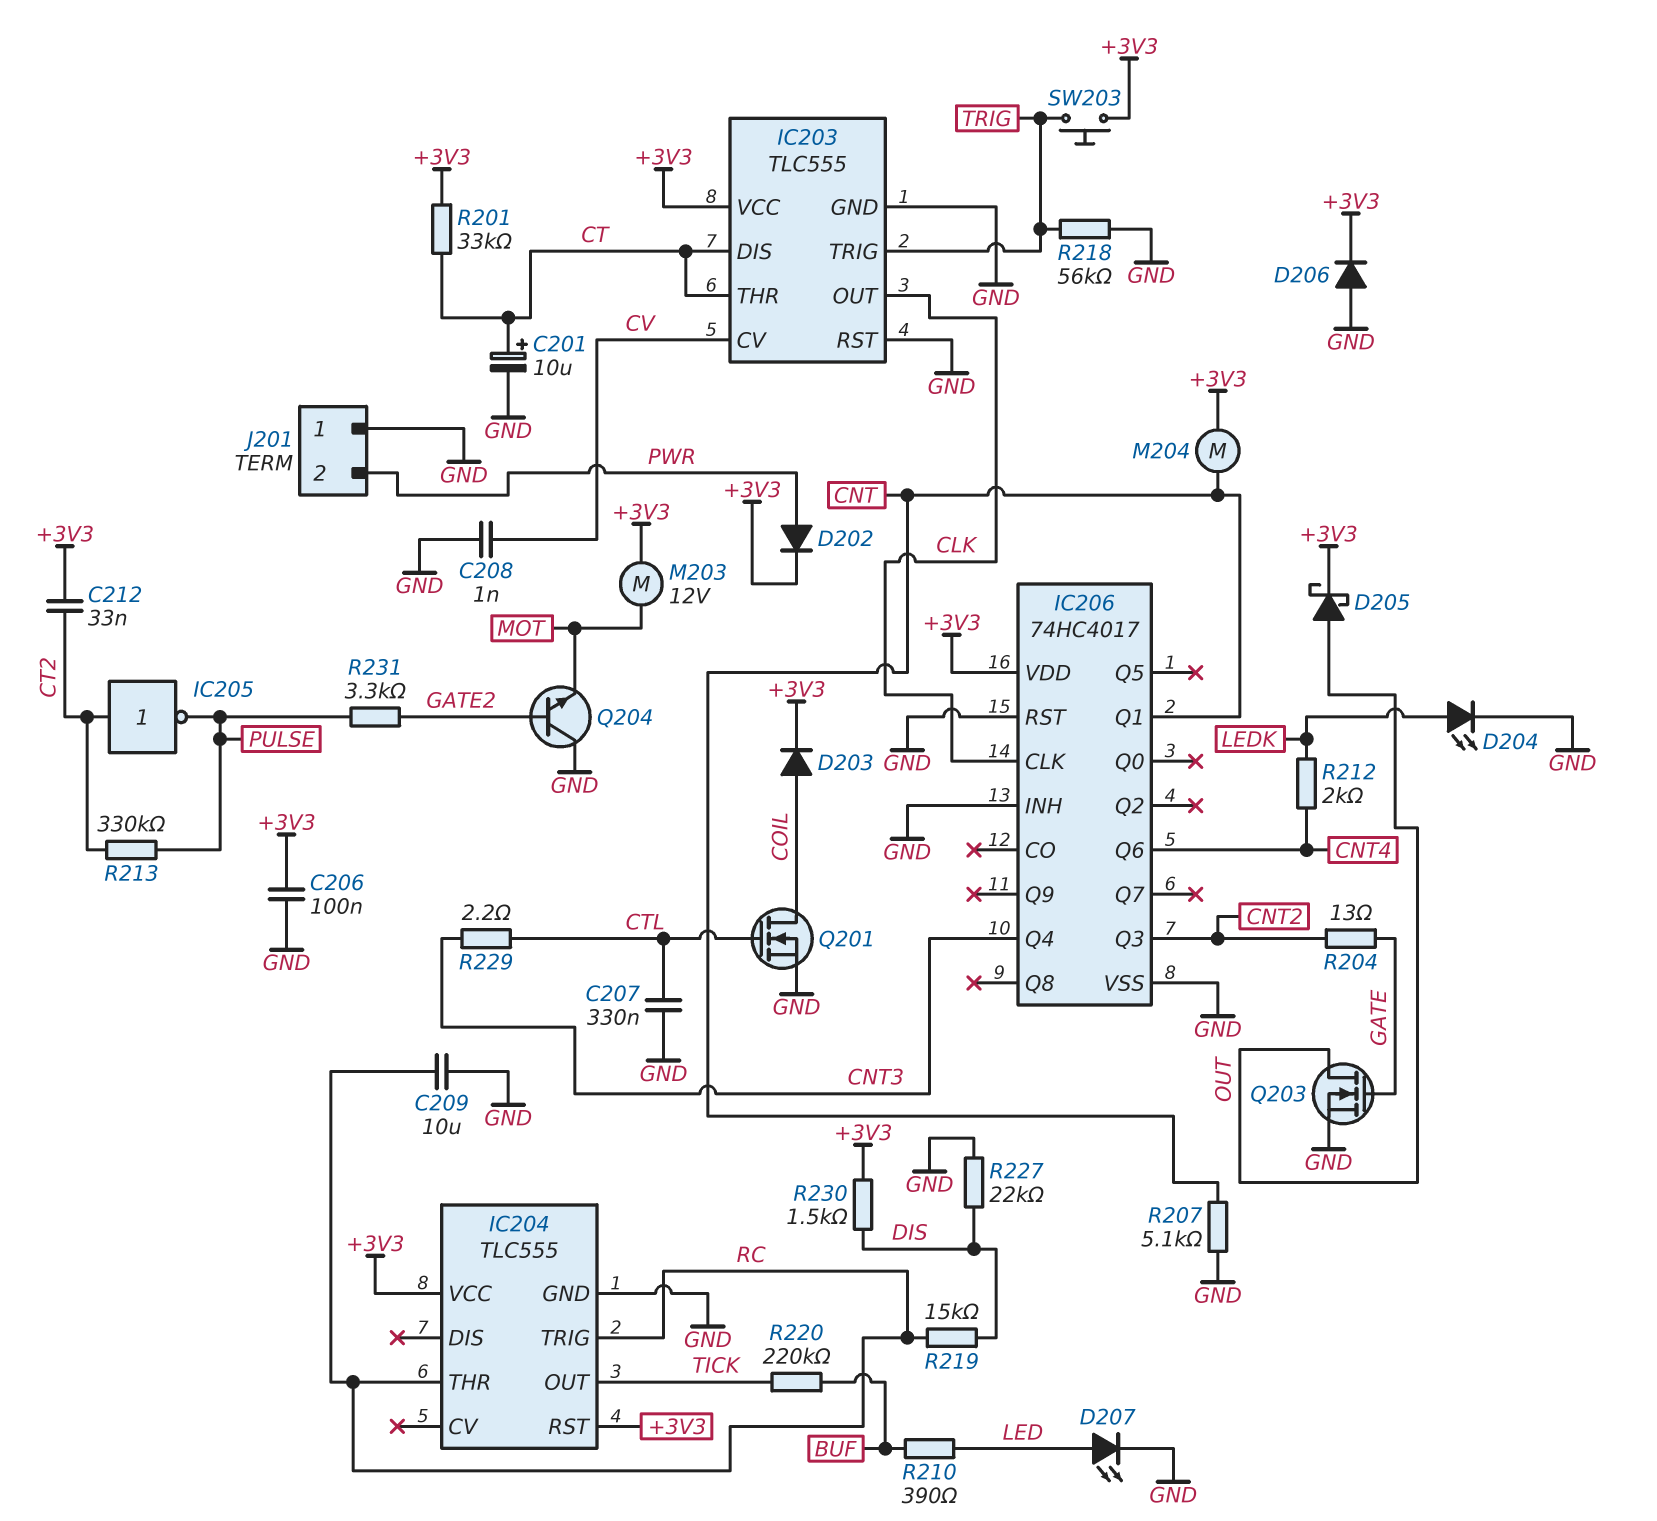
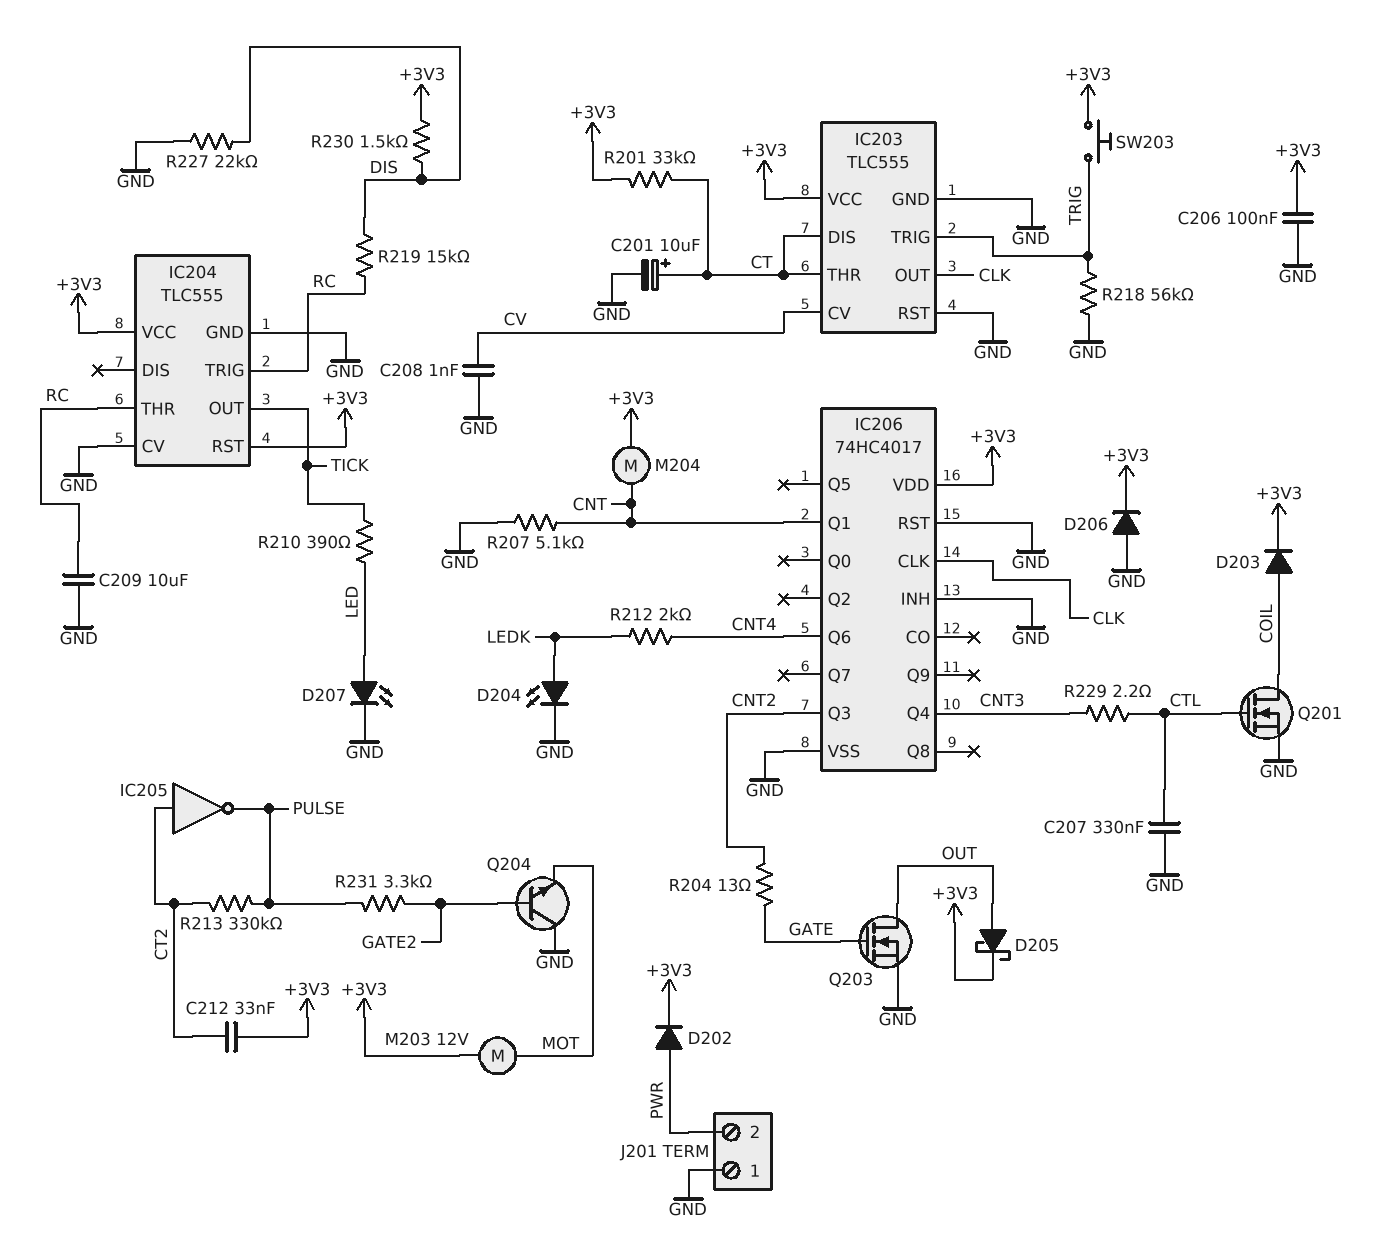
IC204 pin CV: none -> GND
R210: 390 (BUF, LED) -> 390 (LED, TICK)
R220: 220k (BUF, TICK) -> none

